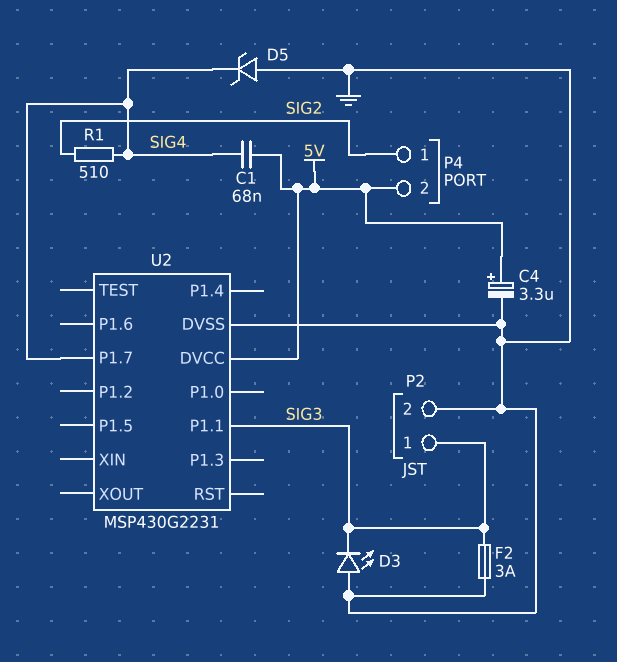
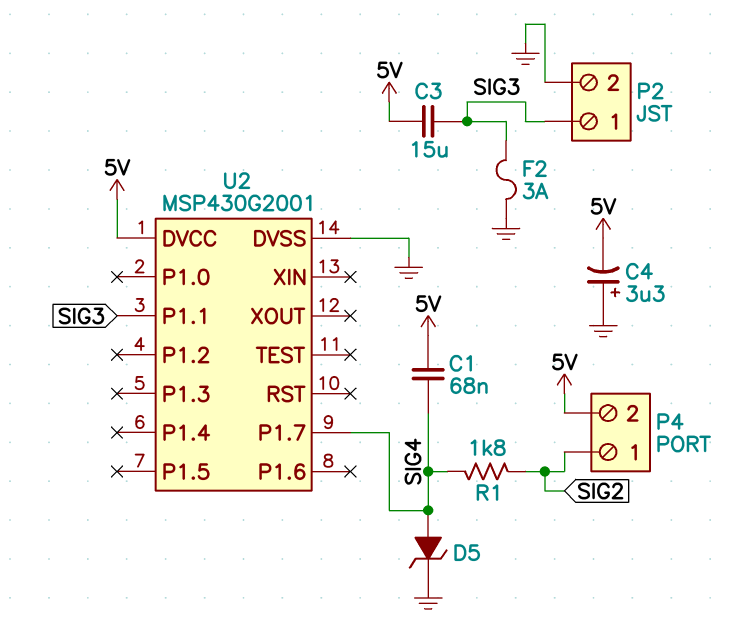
C3: none -> 15uF (5V, SIG3)
C4: 3.3uF (plus 5V, minus GND) -> 3.3uF (plus GND, minus 5V)
D3: LED (A GND, K SIG3) -> none
D5: zener (A GND, K SIG4) -> zener (A SIG4, K GND)
R1: 510 (SIG2, SIG4) -> 1.8k (SIG2, SIG4)
U2: MSP430G2231 -> MSP430G2001

